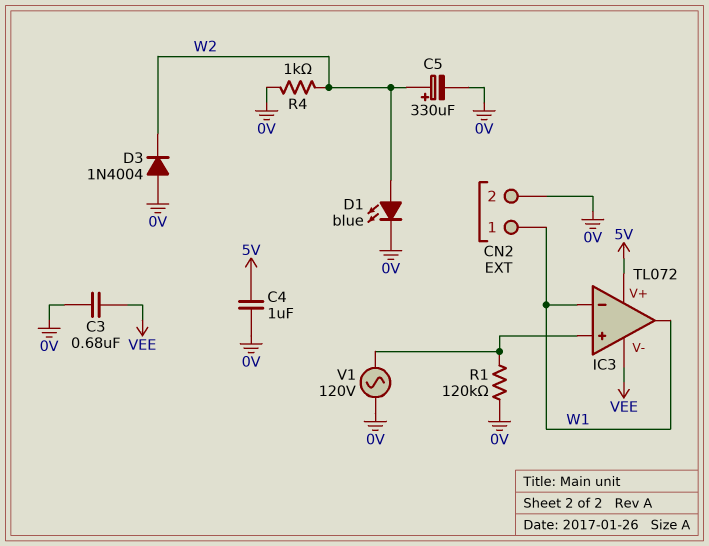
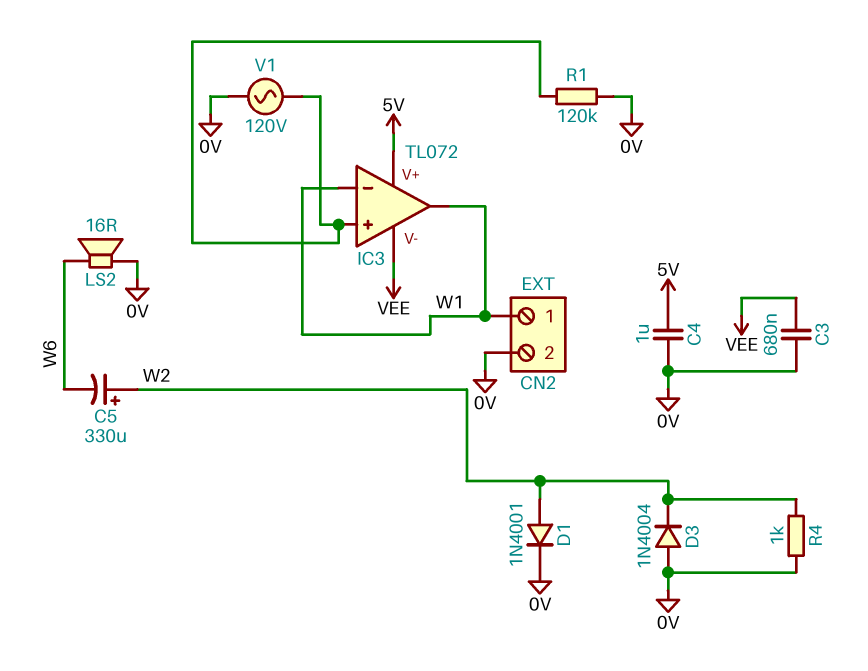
C5: 330uF (plus W2, minus 0V) -> 330uF (plus W2, minus W6)
D1: LED blue (A W2, K 0V) -> diode 1N4001 (A W2, K 0V)
LS2: none -> speaker 16R (0V, W6)

